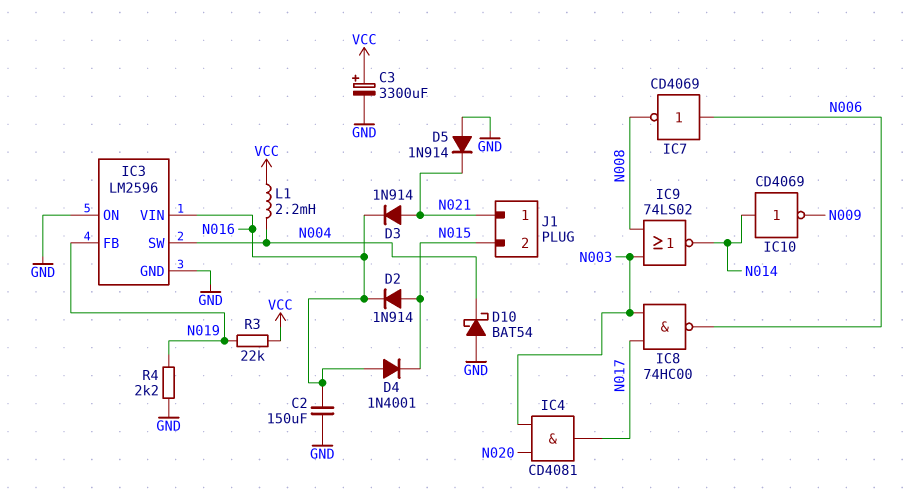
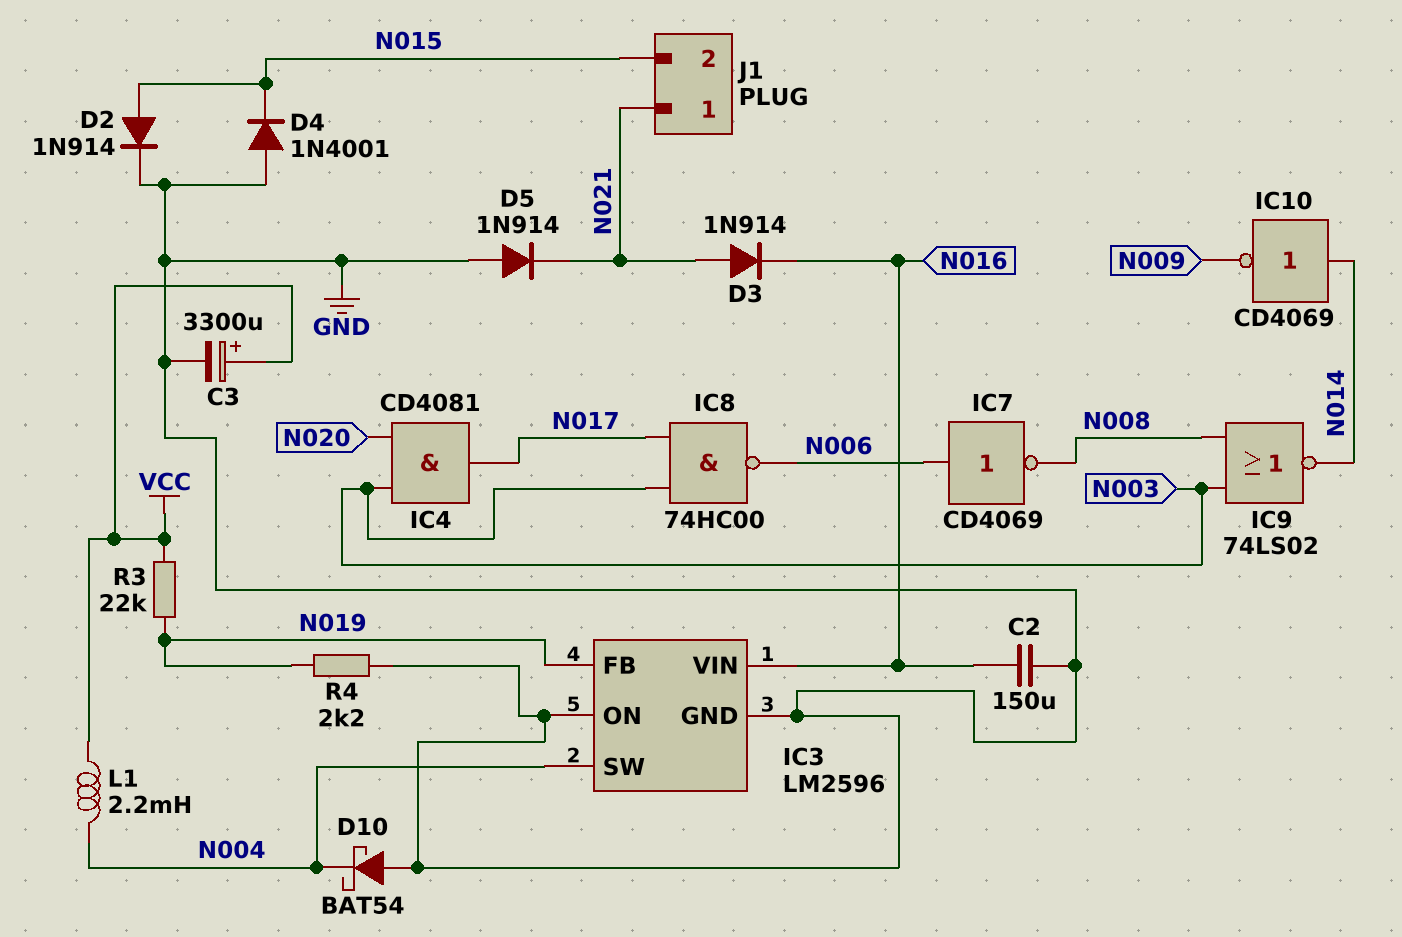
D2: diode 1N914 (A N015, K N016) -> diode 1N914 (A N015, K GND)
D4: diode 1N4001 (A N016, K N015) -> diode 1N4001 (A GND, K N015)

